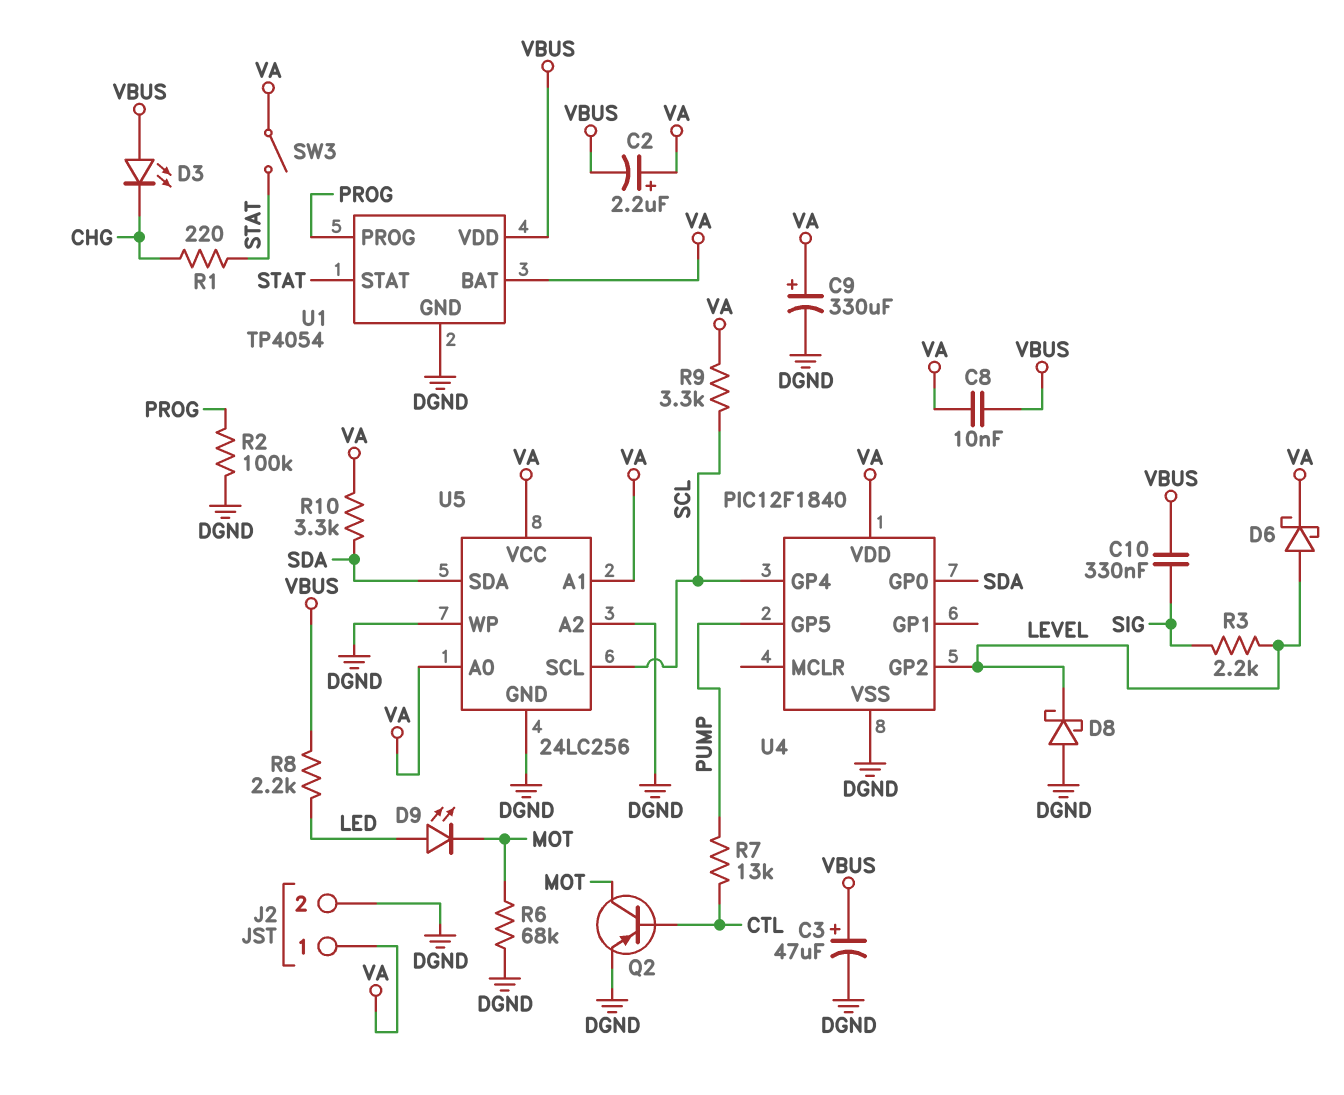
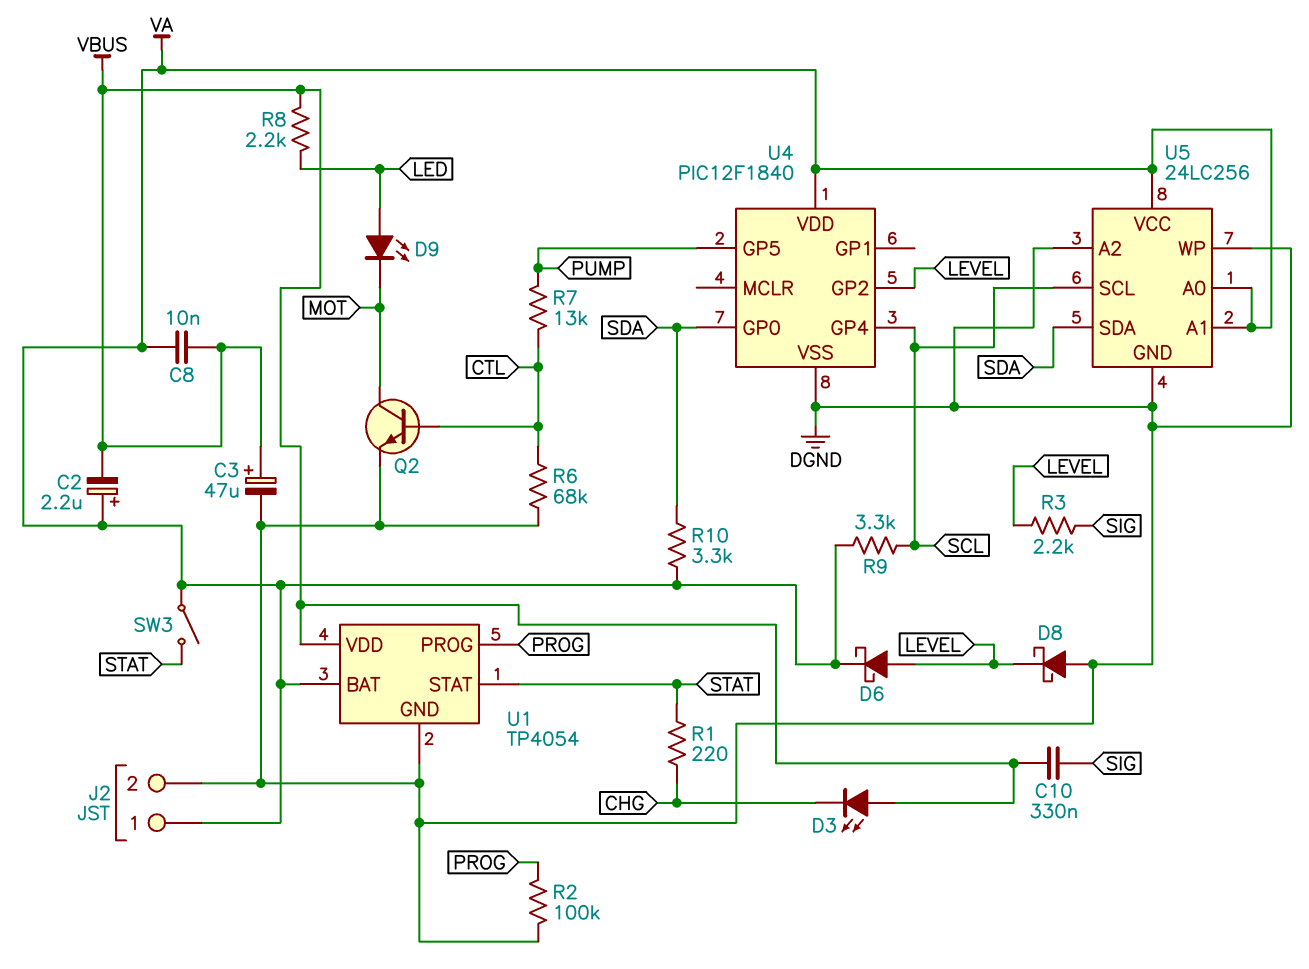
C9: 330uF (plus VA, minus DGND) -> none
Q2: PNP (B CTL, C MOT, E DGND) -> NPN (B CTL, C MOT, E DGND)
R6: 68k (DGND, MOT) -> 68k (CTL, DGND)

